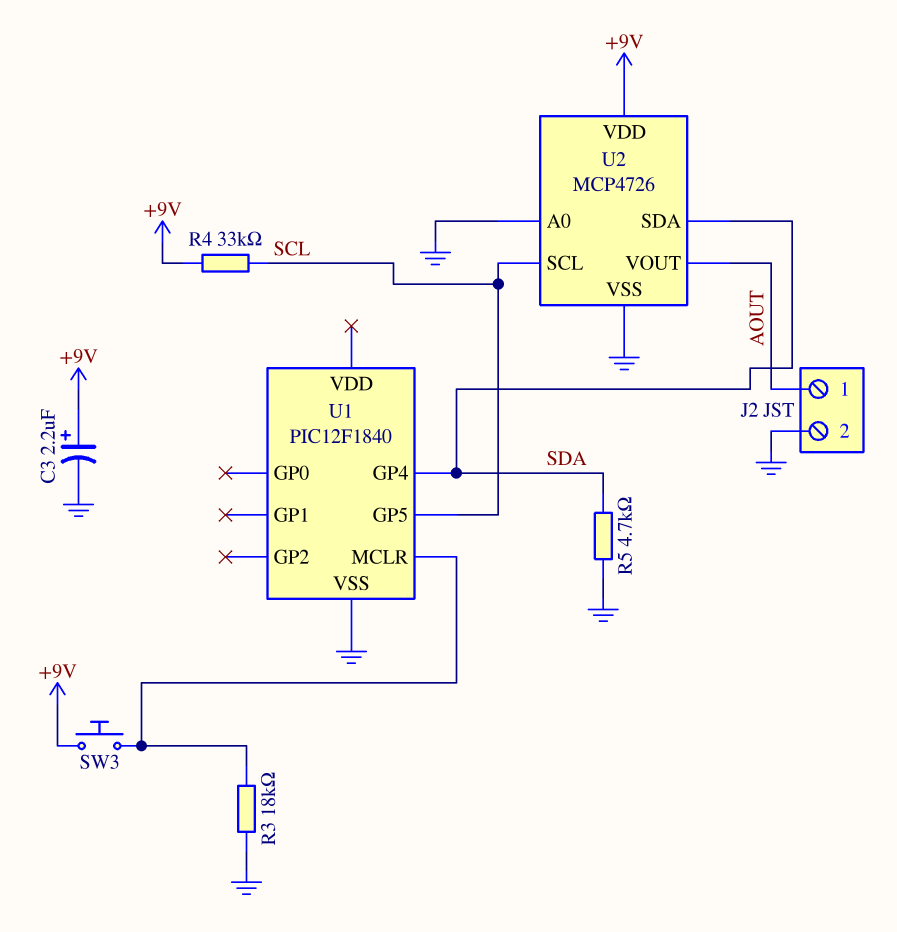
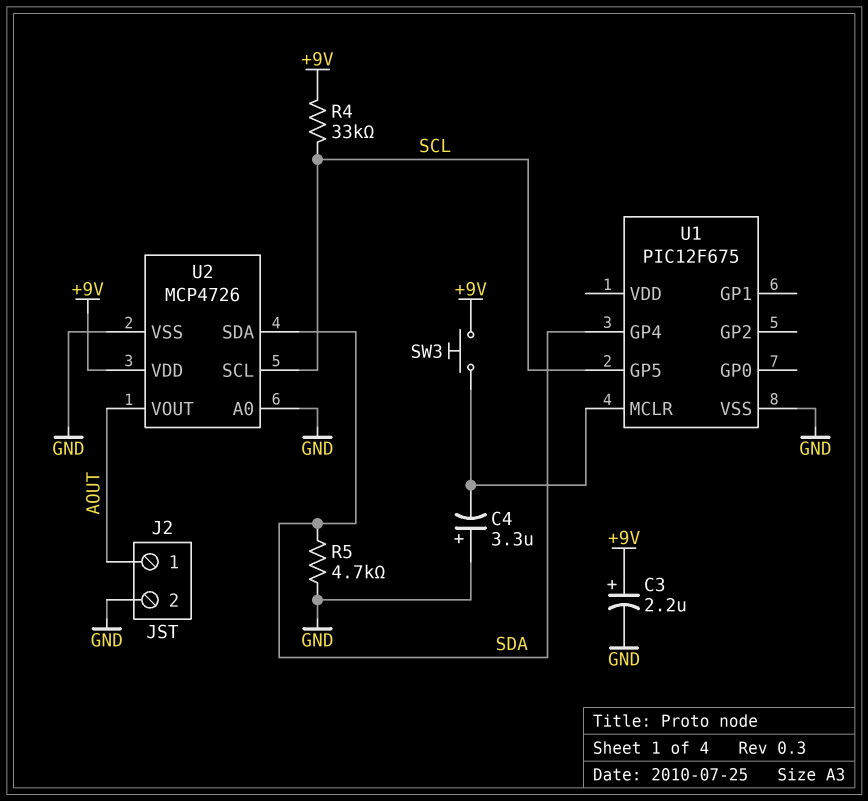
C4: none -> 3.3uF (plus GND, minus U1/MCLR)
R3: 18k (GND, U1/MCLR) -> none
U1: PIC12F1840 -> PIC12F675

